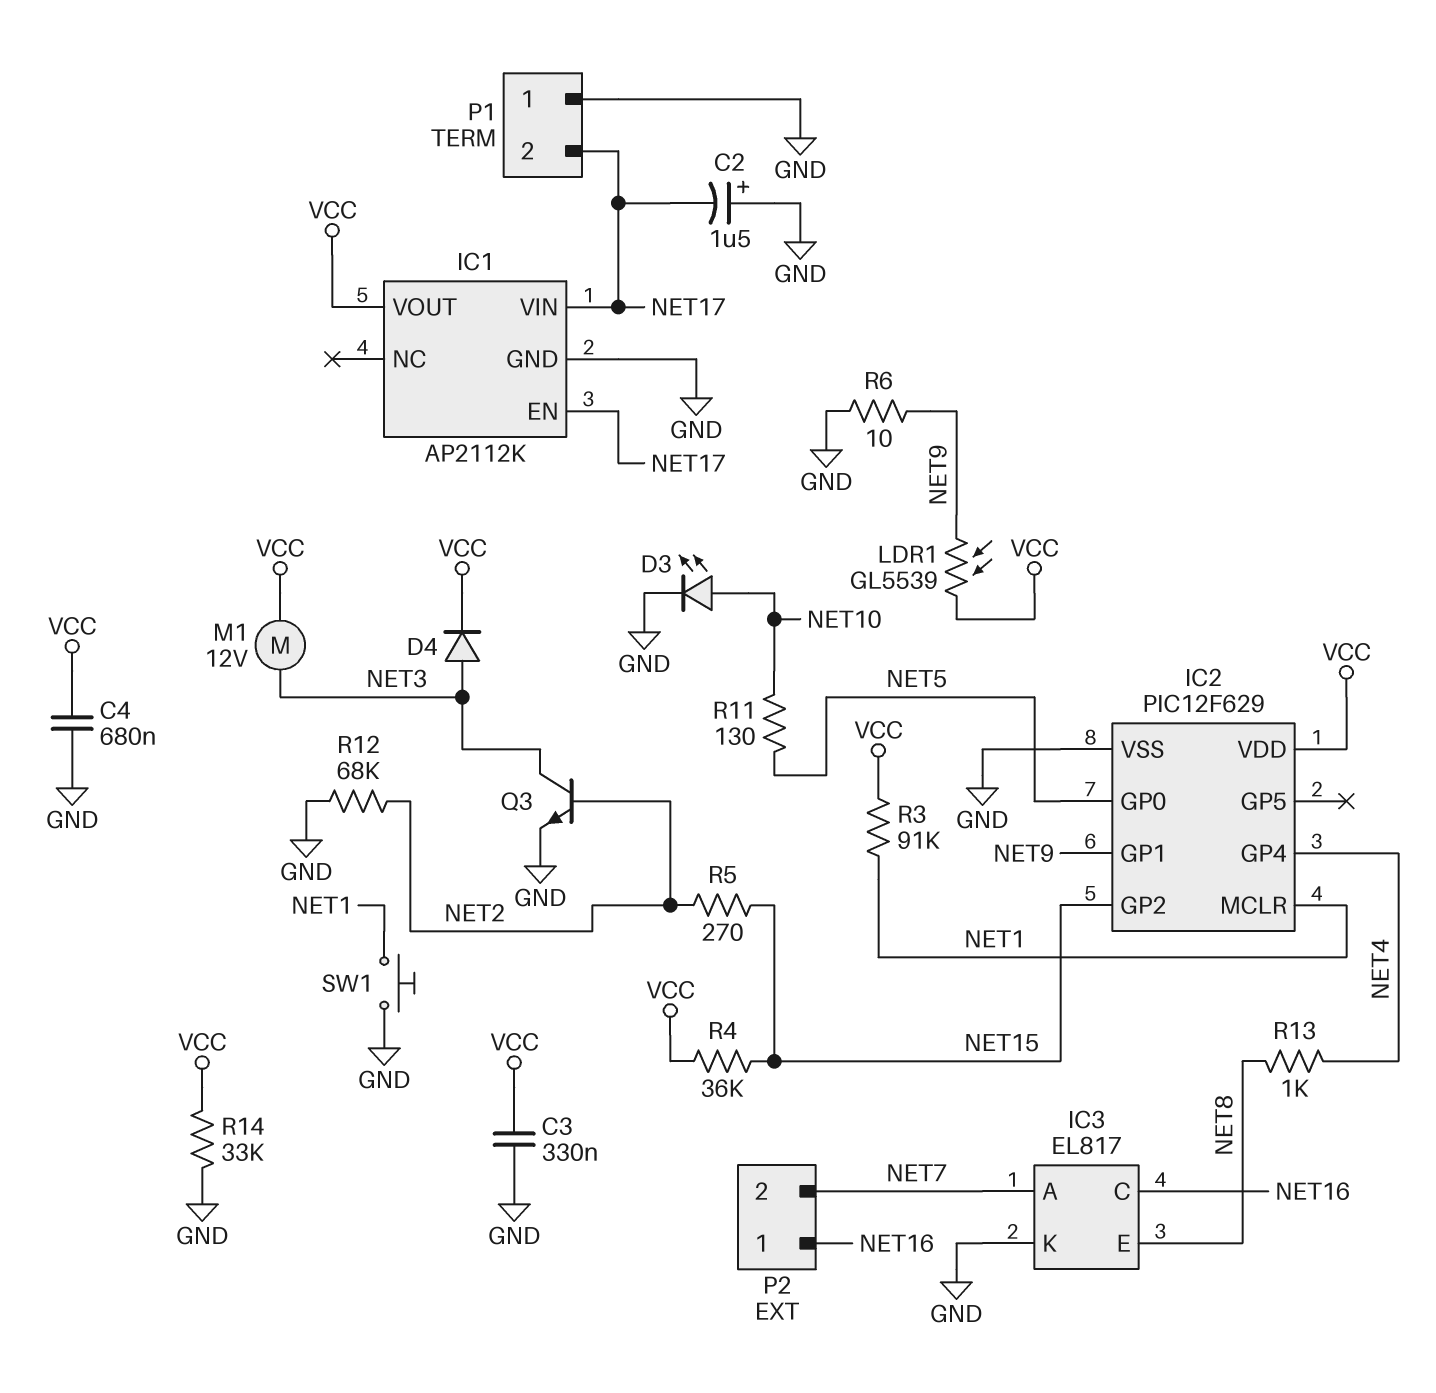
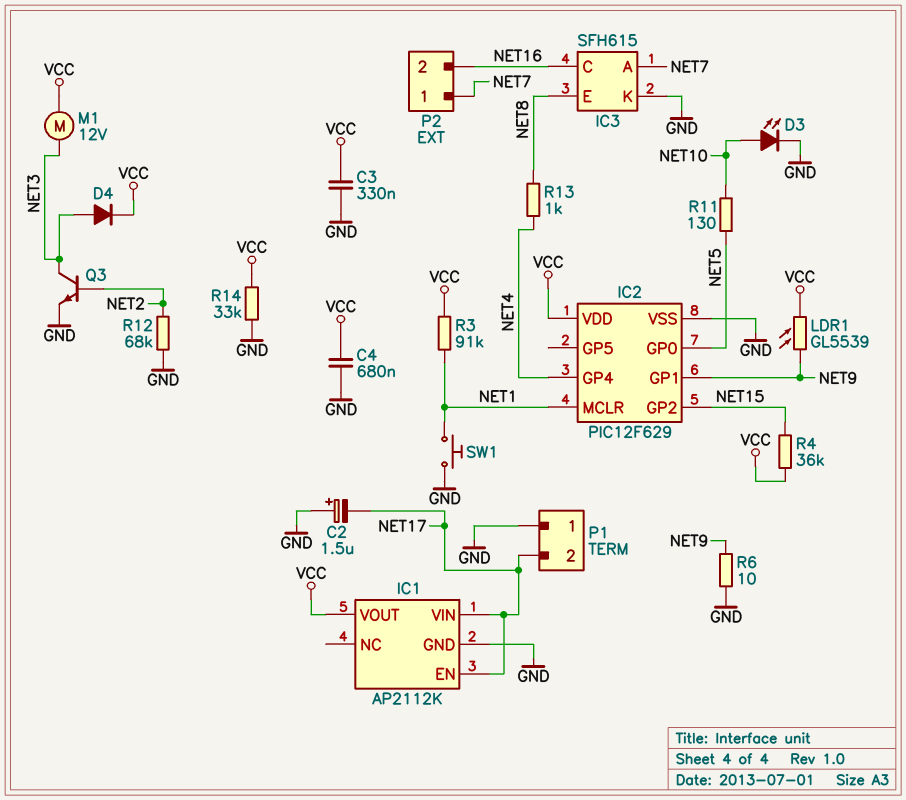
IC3: EL817 -> SFH615
P2 pin 1: NET16 -> NET7
P2 pin 2: NET7 -> NET16
R5: 270 (NET2, NET15) -> none

